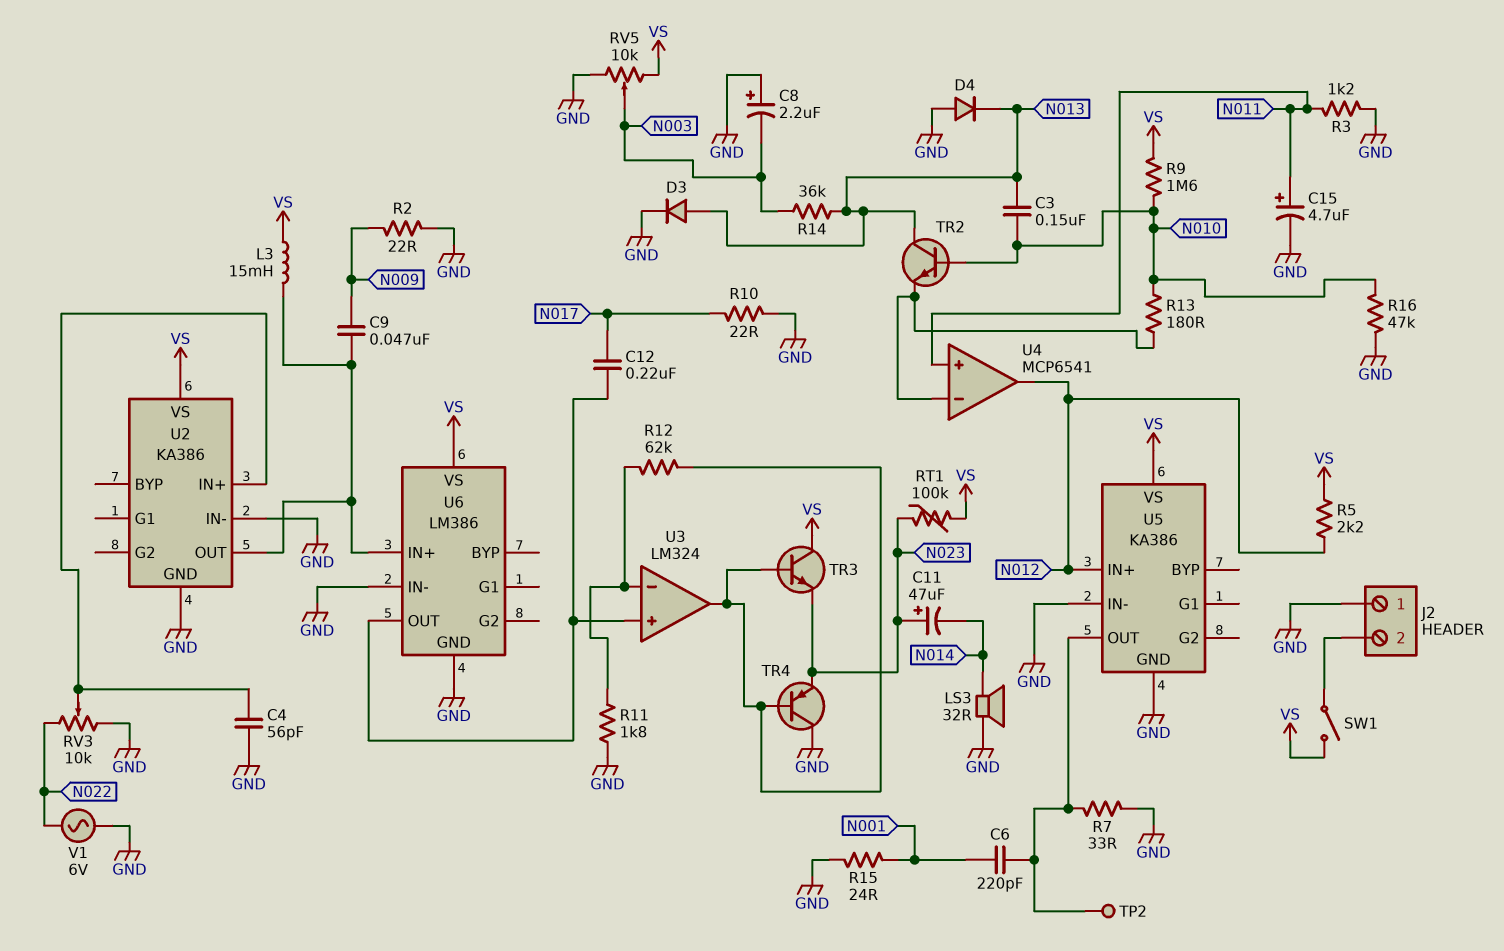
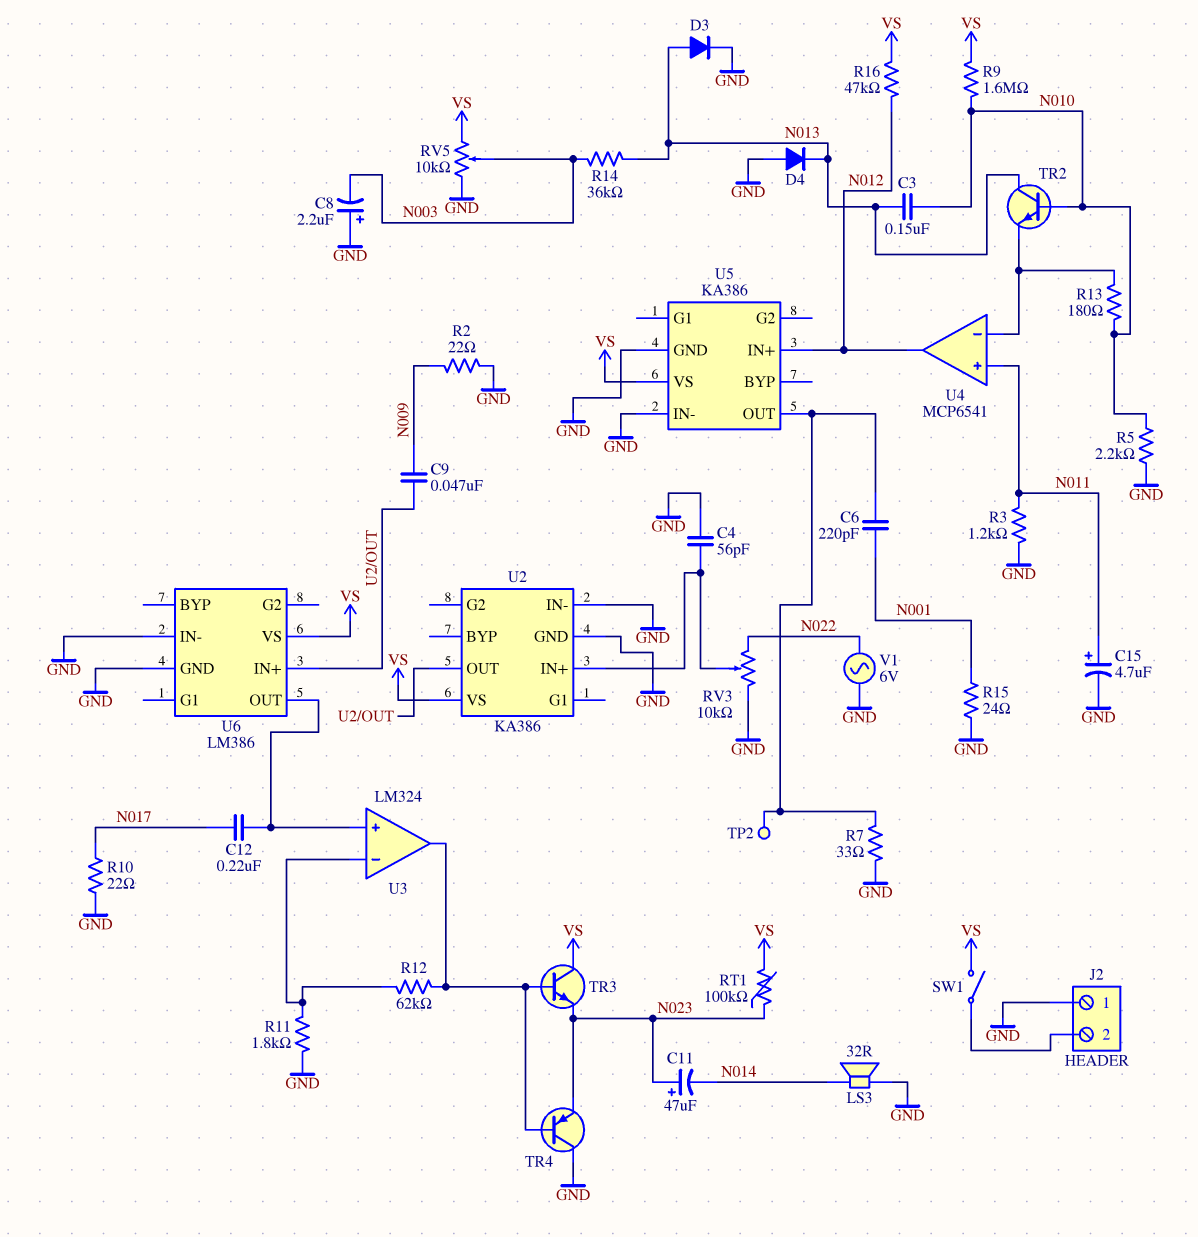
L3: 15mH (U2/OUT, VS) -> none
R5: 2.2k (N012, VS) -> 2.2k (GND, N010)
R16: 47k (GND, N010) -> 47k (N012, VS)

